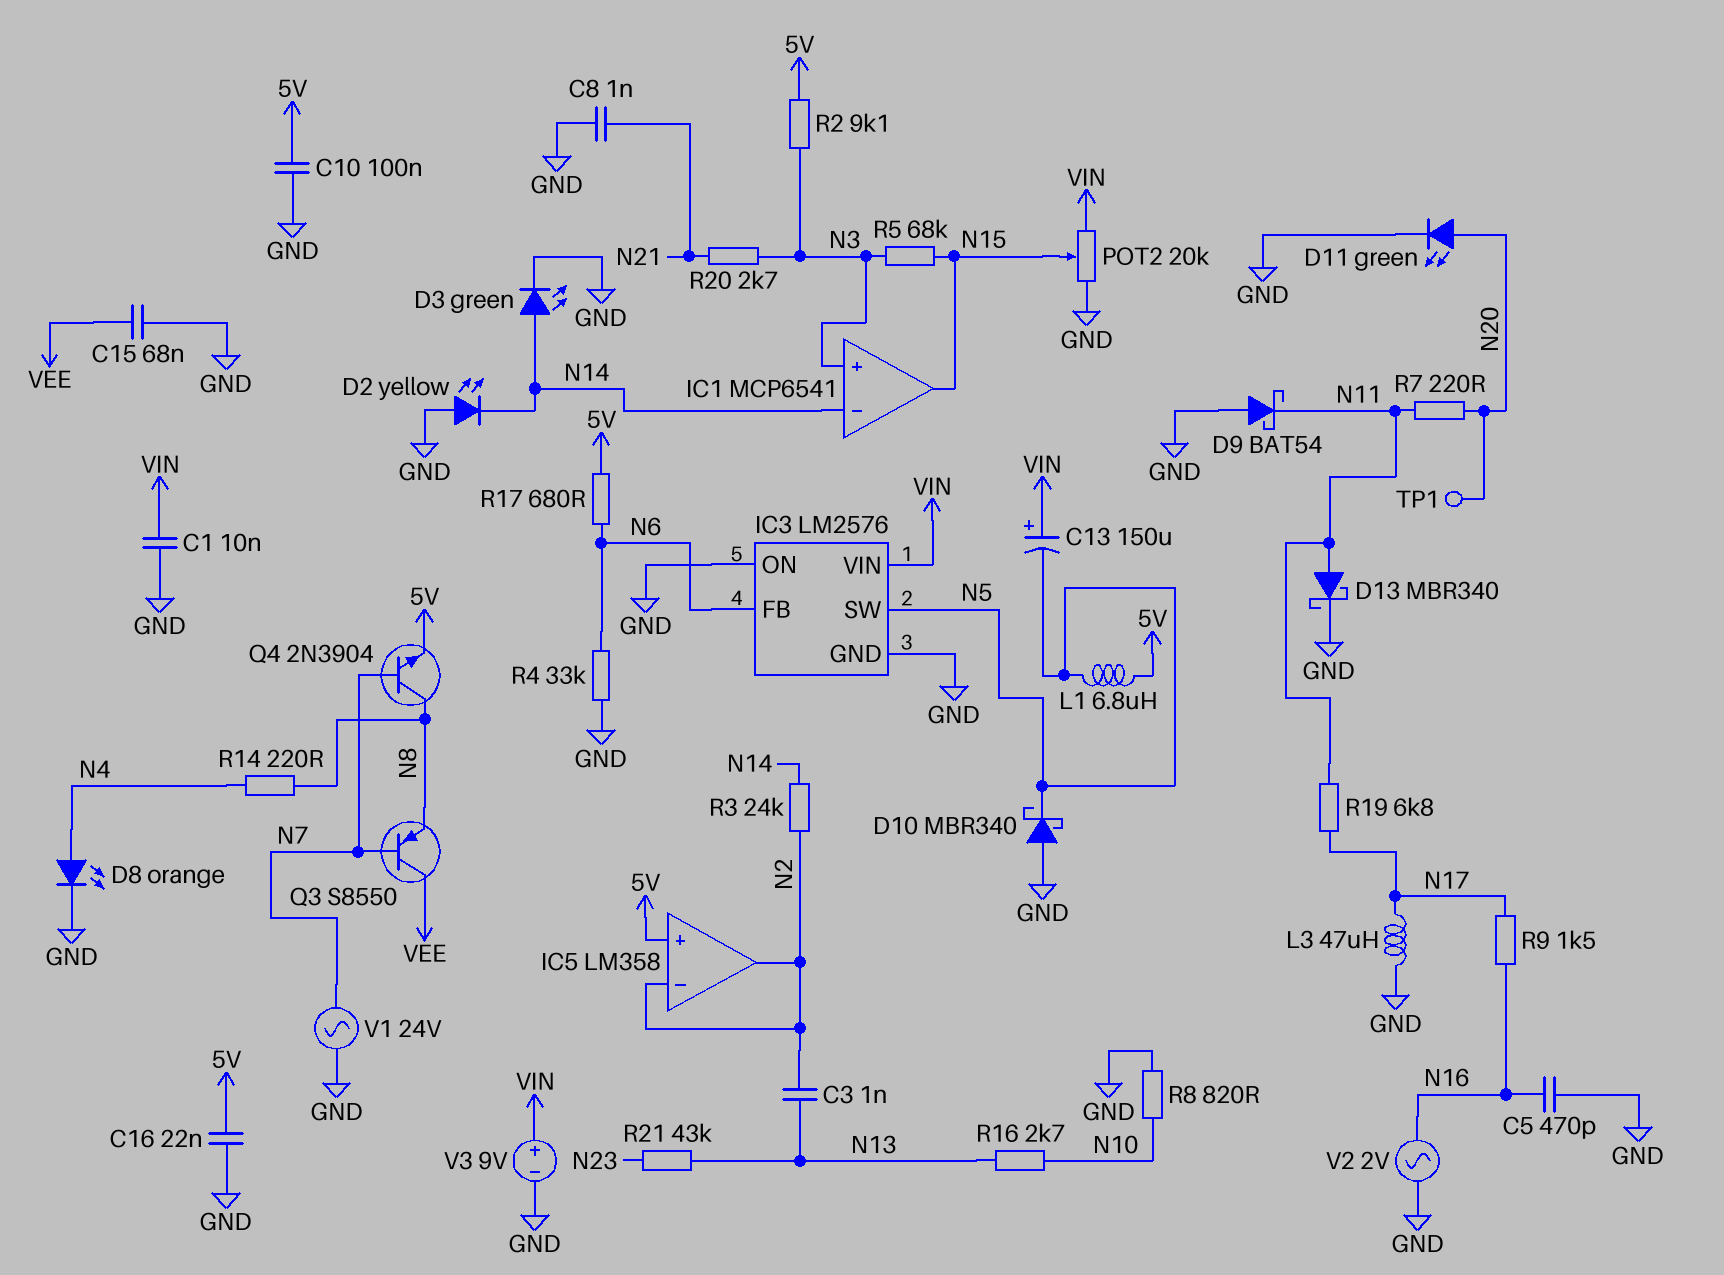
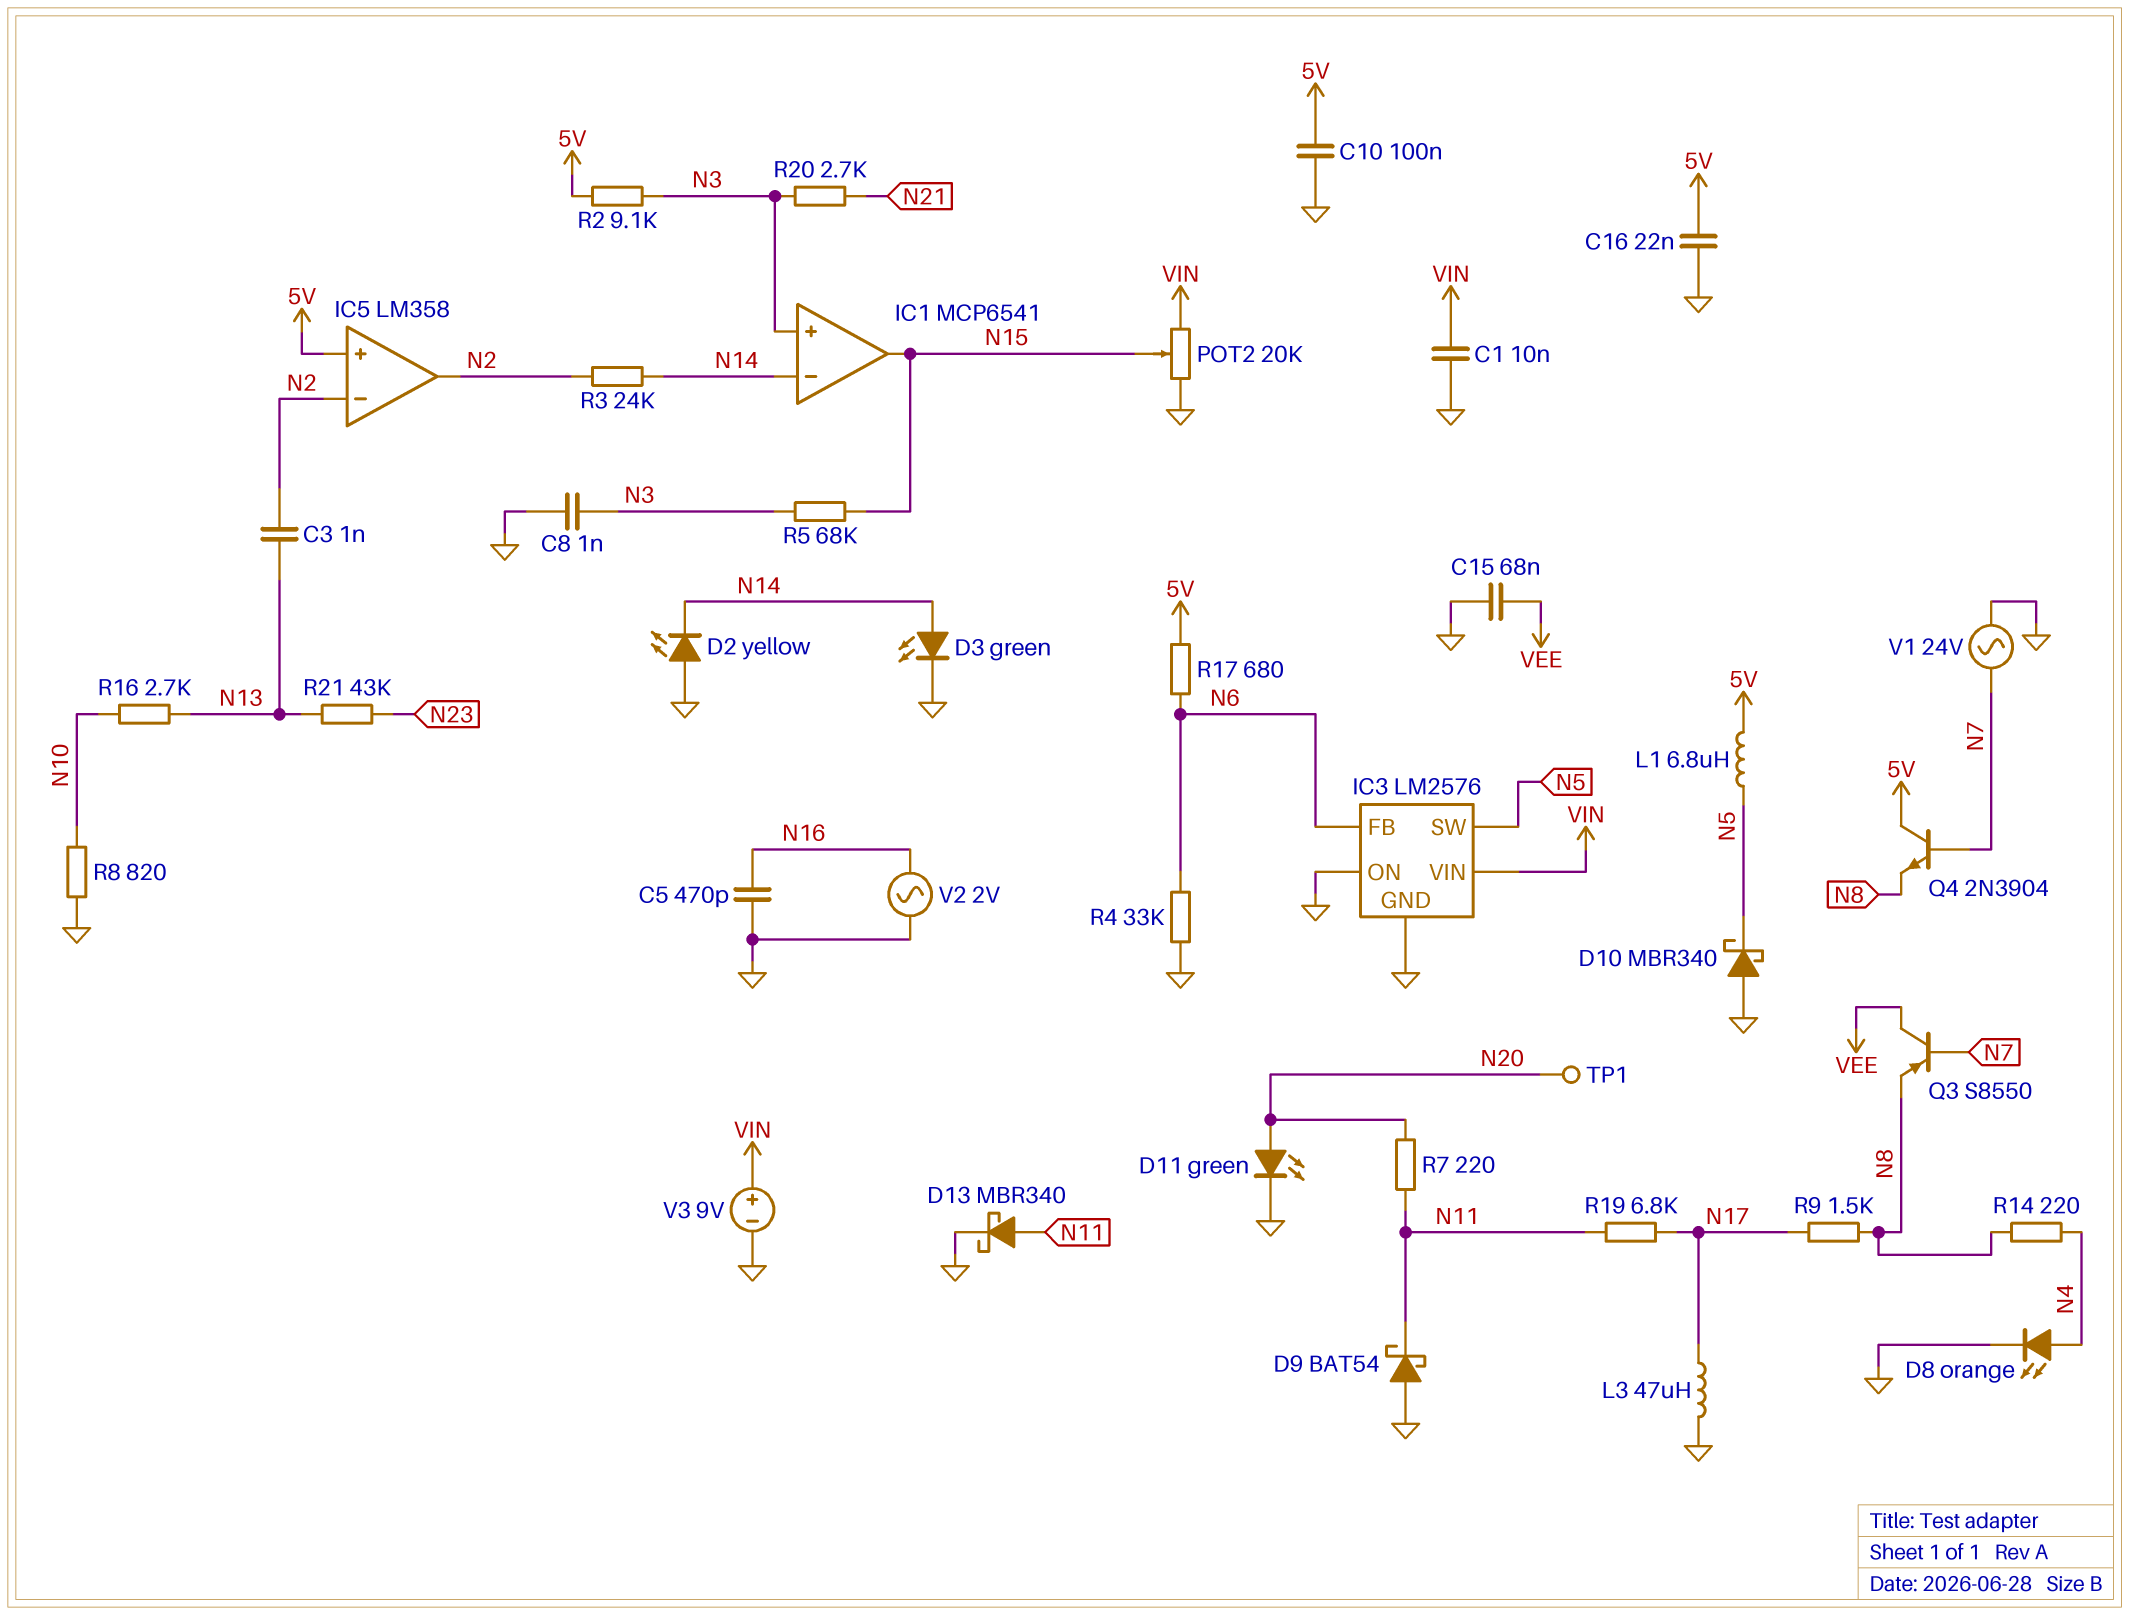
C8: 1nF (GND, N21) -> 1nF (GND, N3)
C13: 150uF (plus VIN, minus N5) -> none
Q4: NPN 2N3904 (B N7, C N8, E 5V) -> NPN 2N3904 (B N7, C 5V, E N8)
R9: 1.5k (N16, N17) -> 1.5k (N8, N17)

